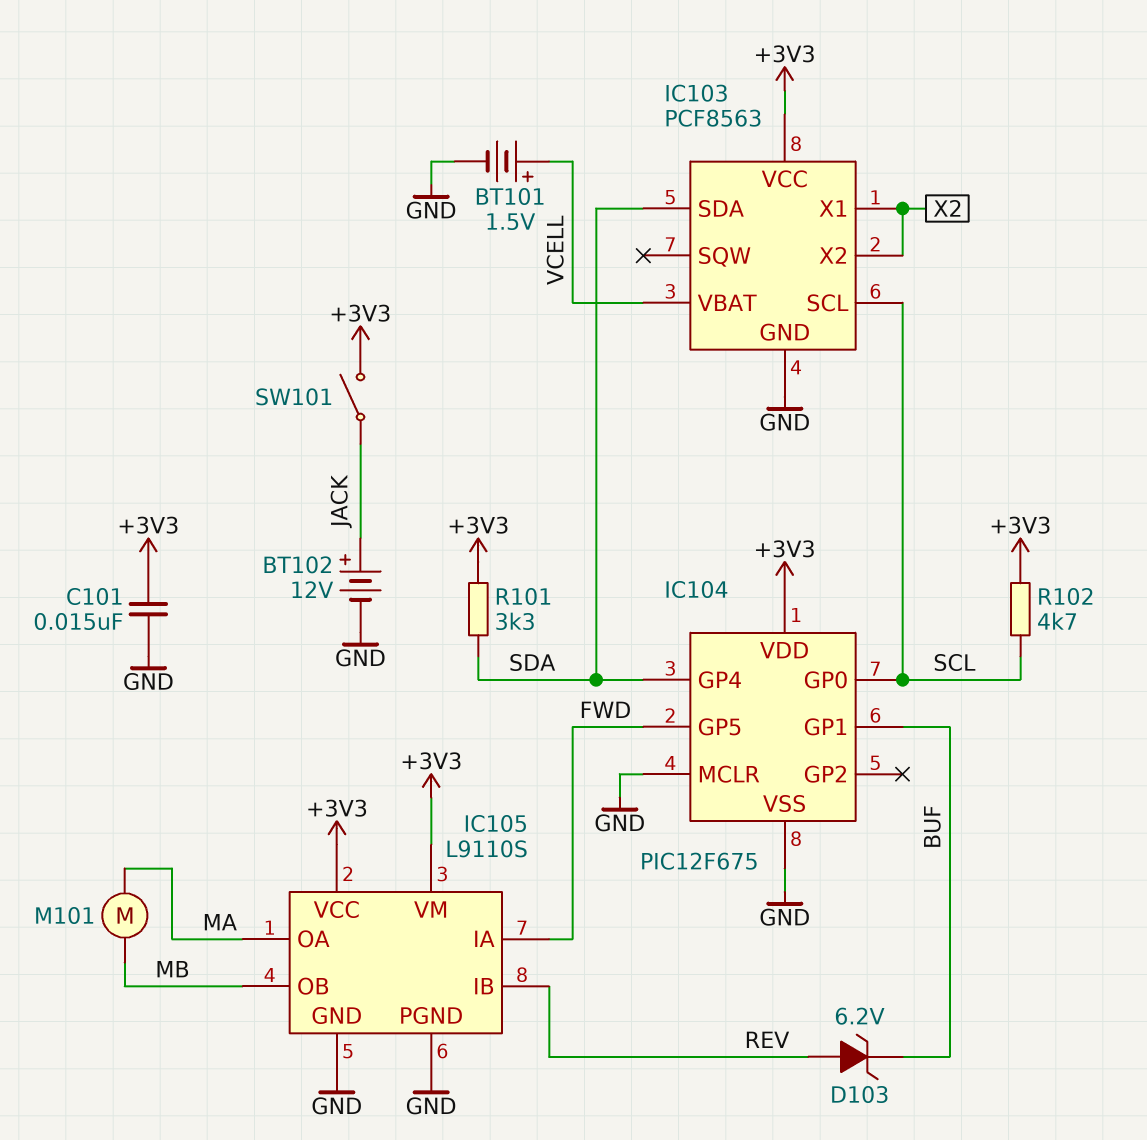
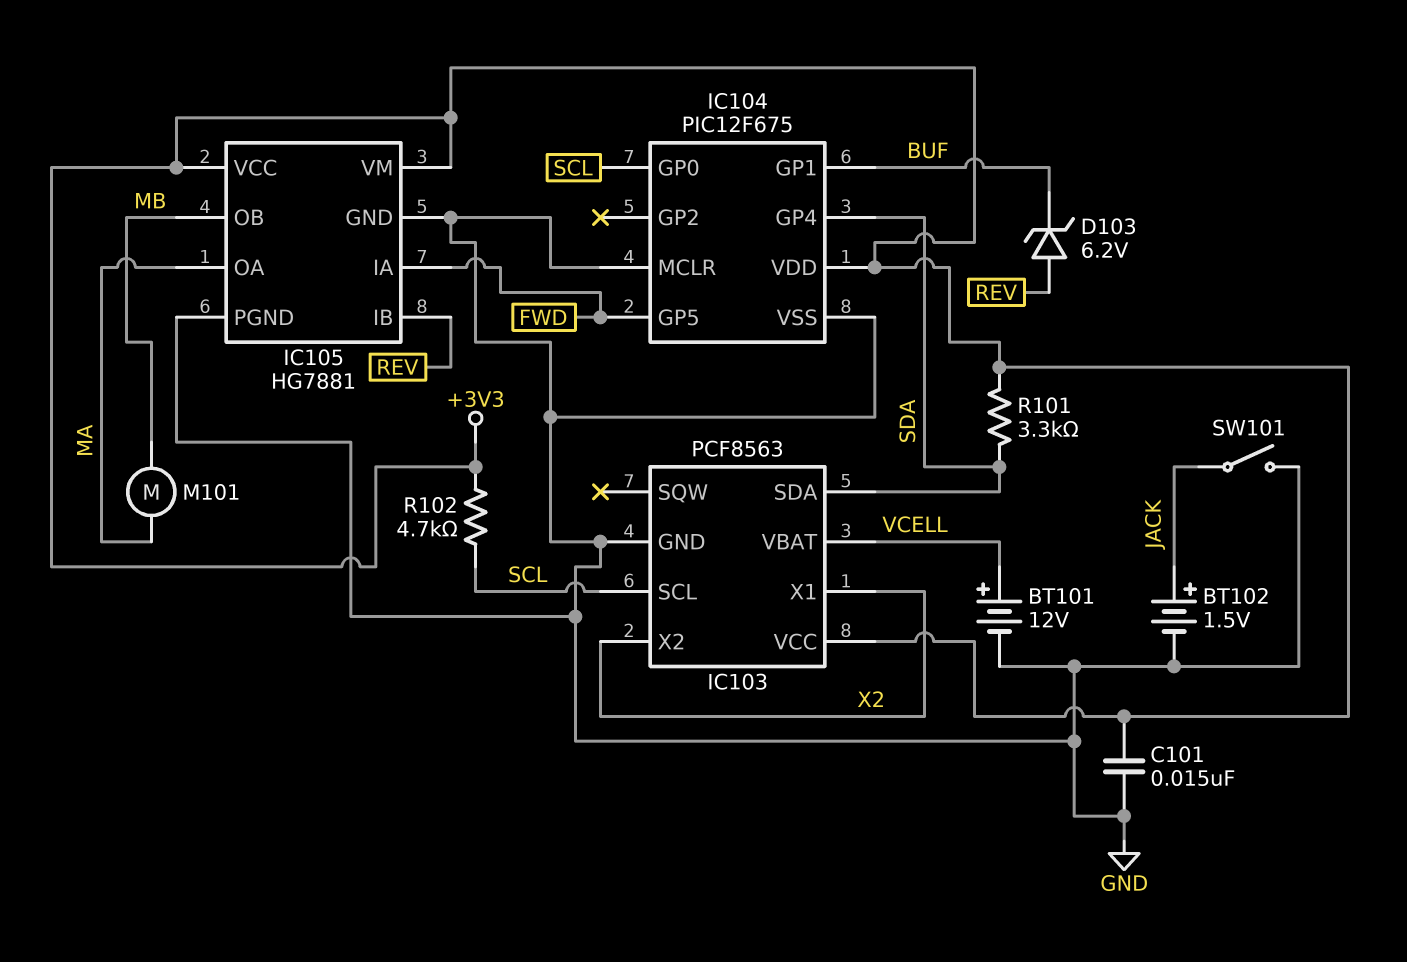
BT101: 1.5V (plus VCELL, minus GND) -> 12V (plus VCELL, minus GND)
BT102: 12V (plus JACK, minus GND) -> 1.5V (plus JACK, minus GND)
IC105: L9110S -> HG7881
SW101: switch (+3V3, JACK) -> switch (GND, JACK)

